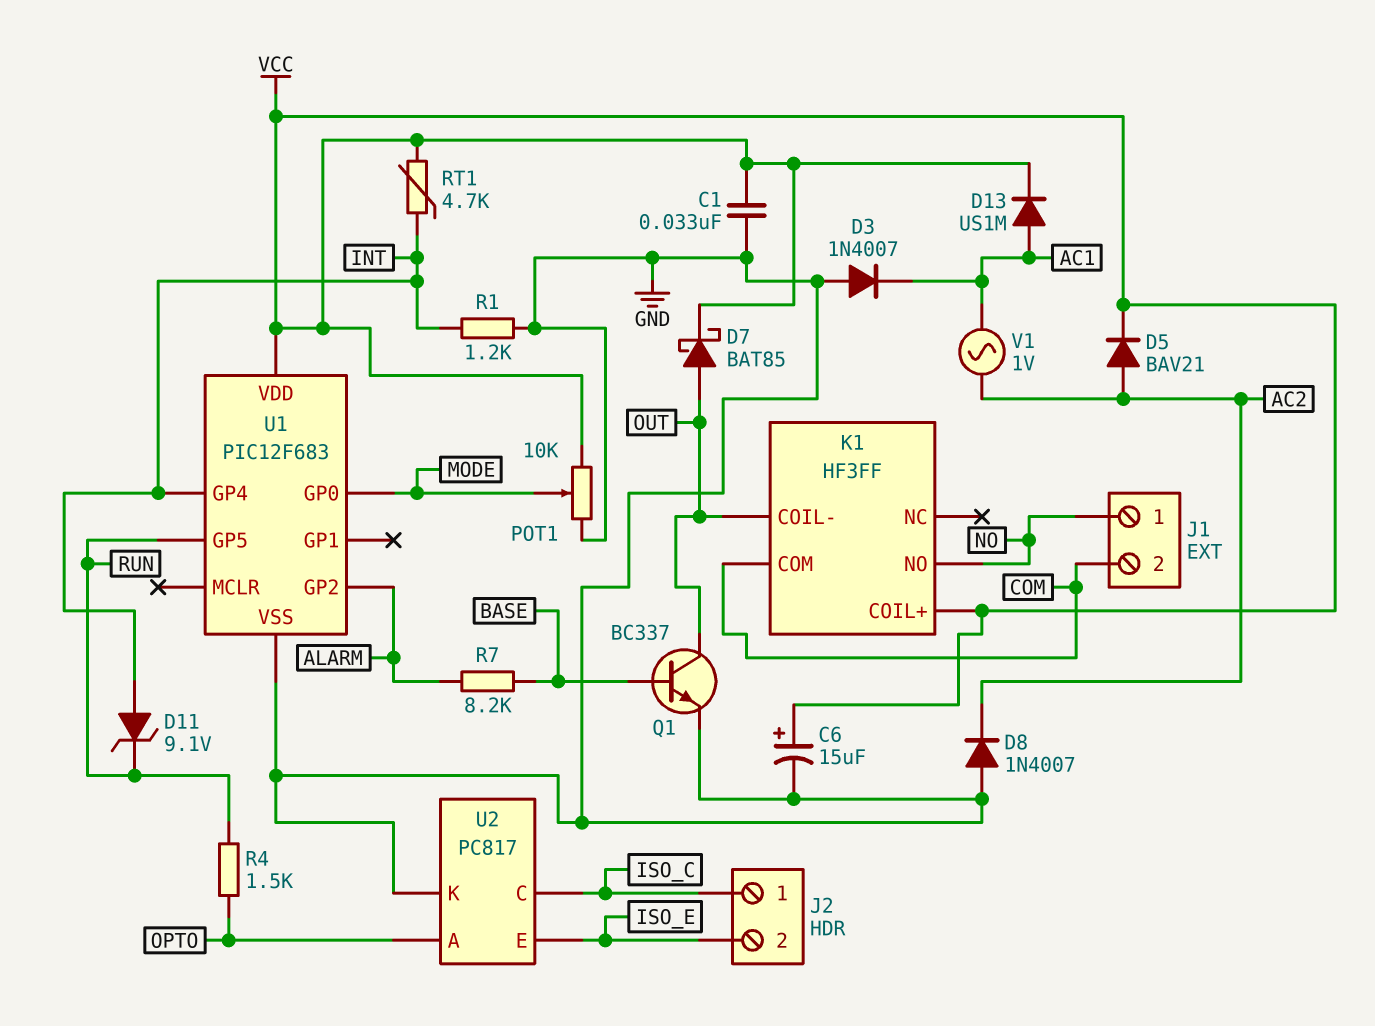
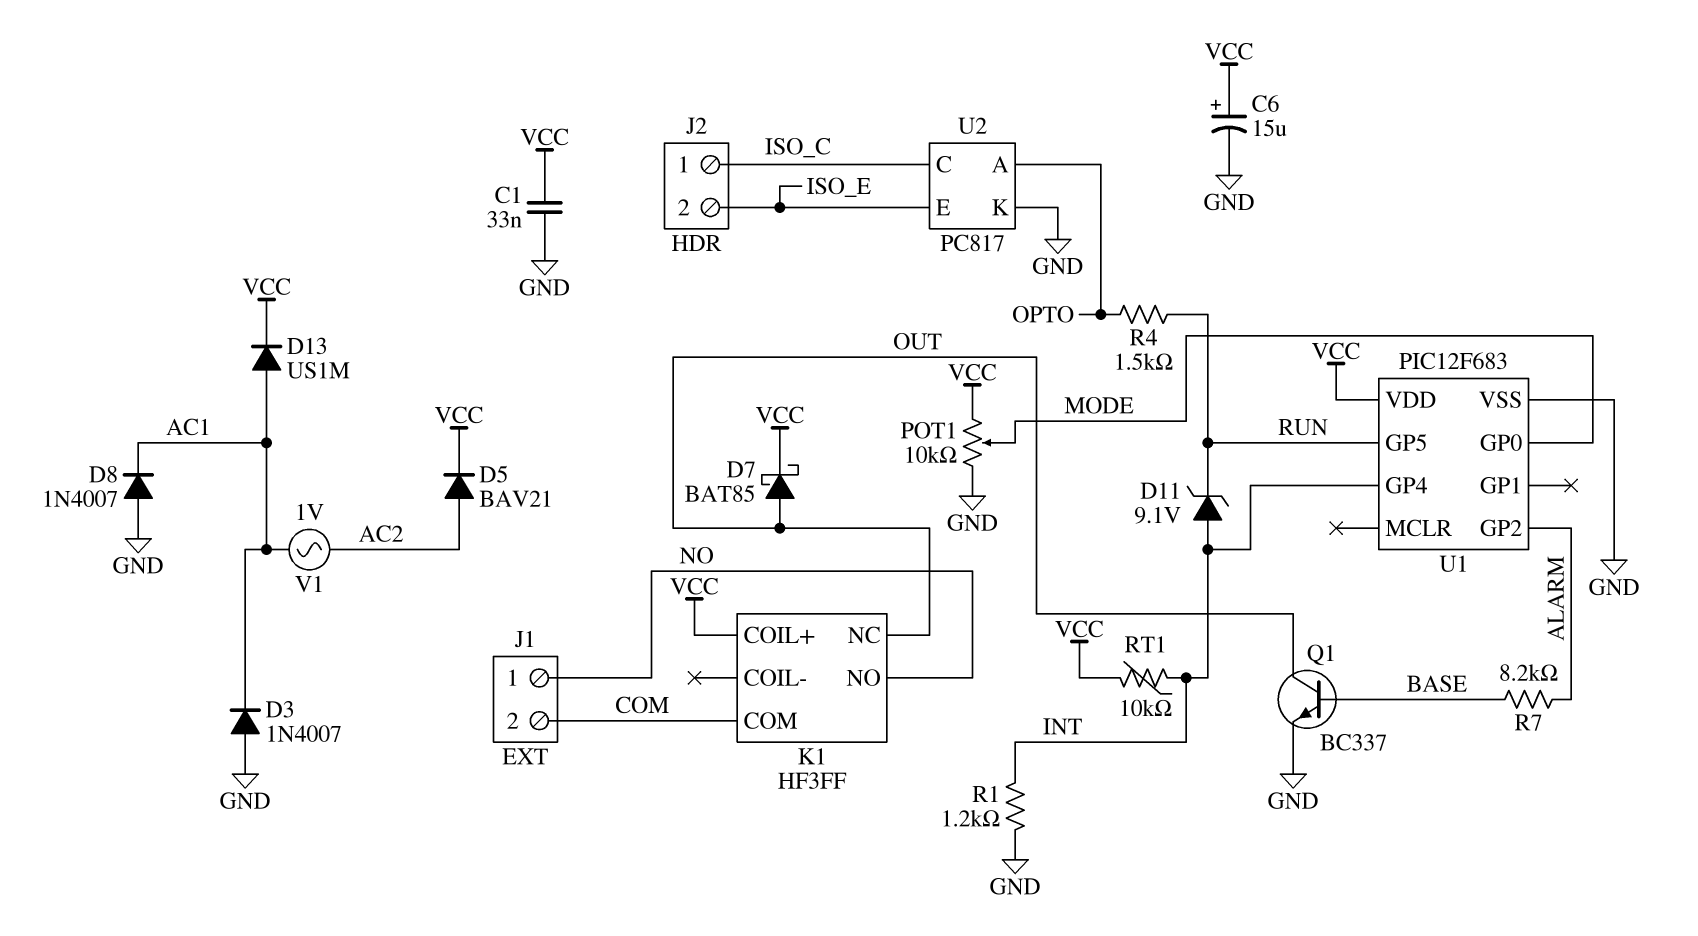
D8: diode 1N4007 (A GND, K AC2) -> diode 1N4007 (A GND, K AC1)
K1 pin COIL-: OUT -> none
K1 pin NC: none -> OUT
RT1: 4.7k (INT, VCC) -> 10k (INT, VCC)

